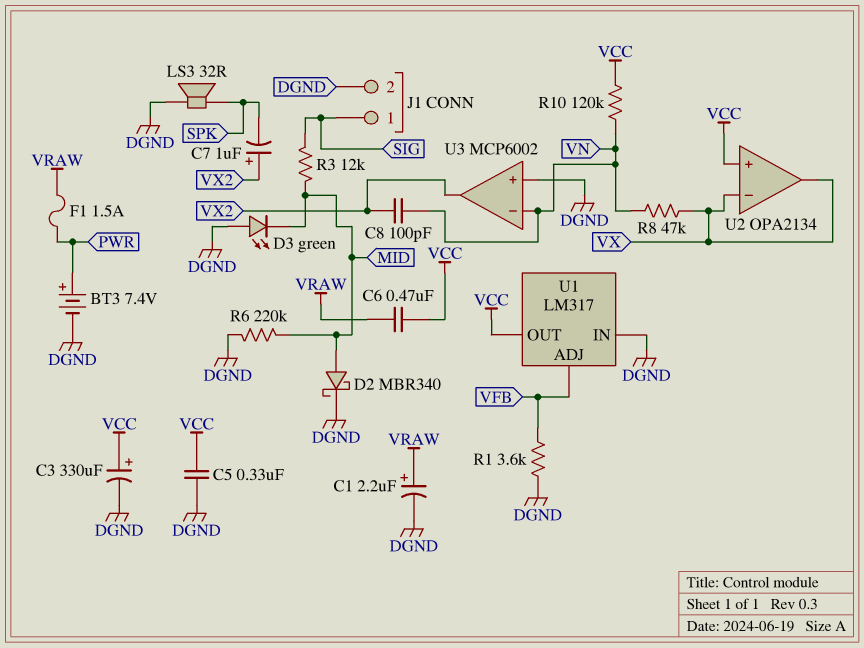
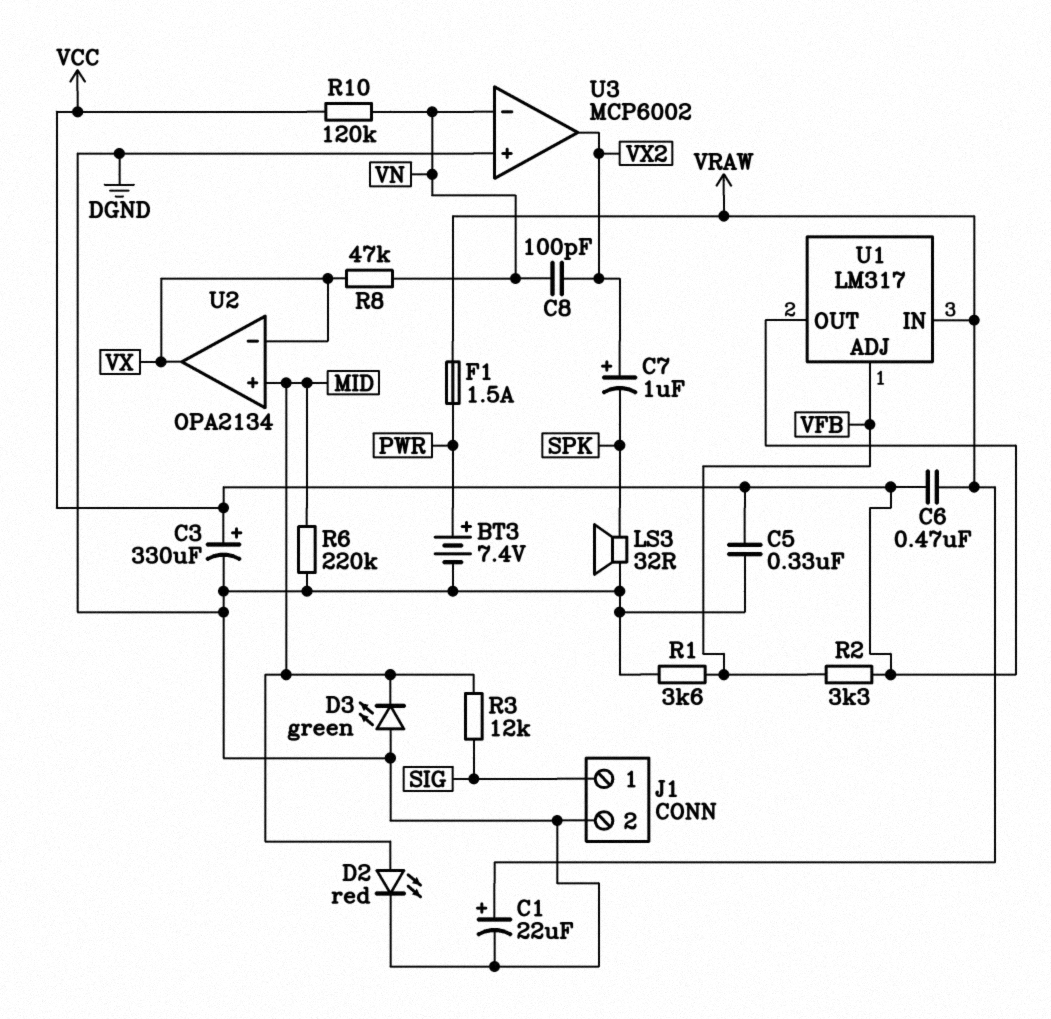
C1: 2.2uF (plus VRAW, minus DGND) -> 22uF (plus VRAW, minus DGND)
D2: schottky MBR340 (A MID, K DGND) -> LED red (A MID, K DGND)
R2: none -> 3.3k (VCC, VFB)
U1 pin IN: DGND -> VRAW
U2 pin in+: VCC -> MID

